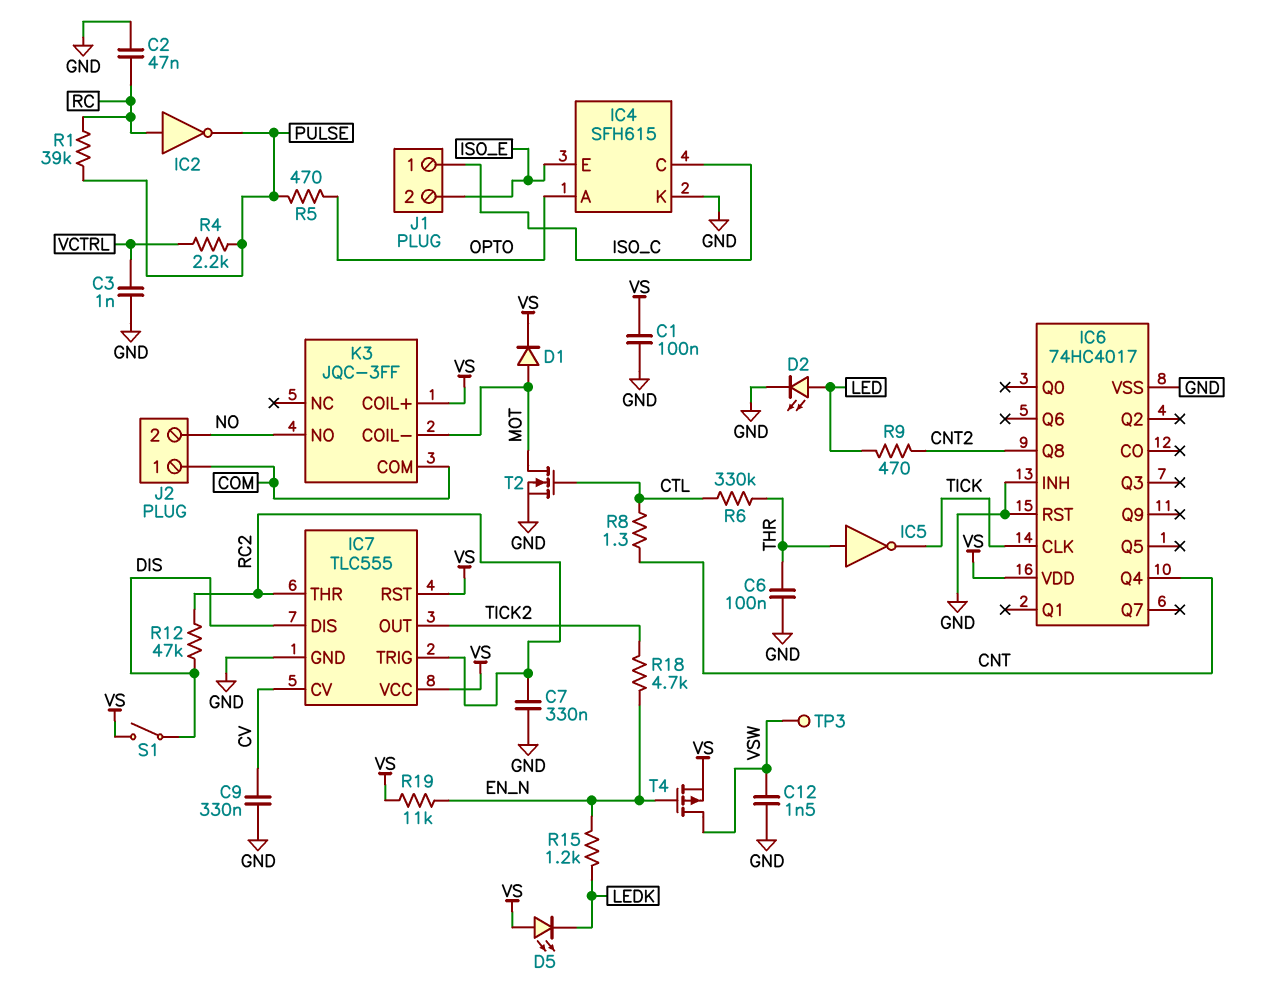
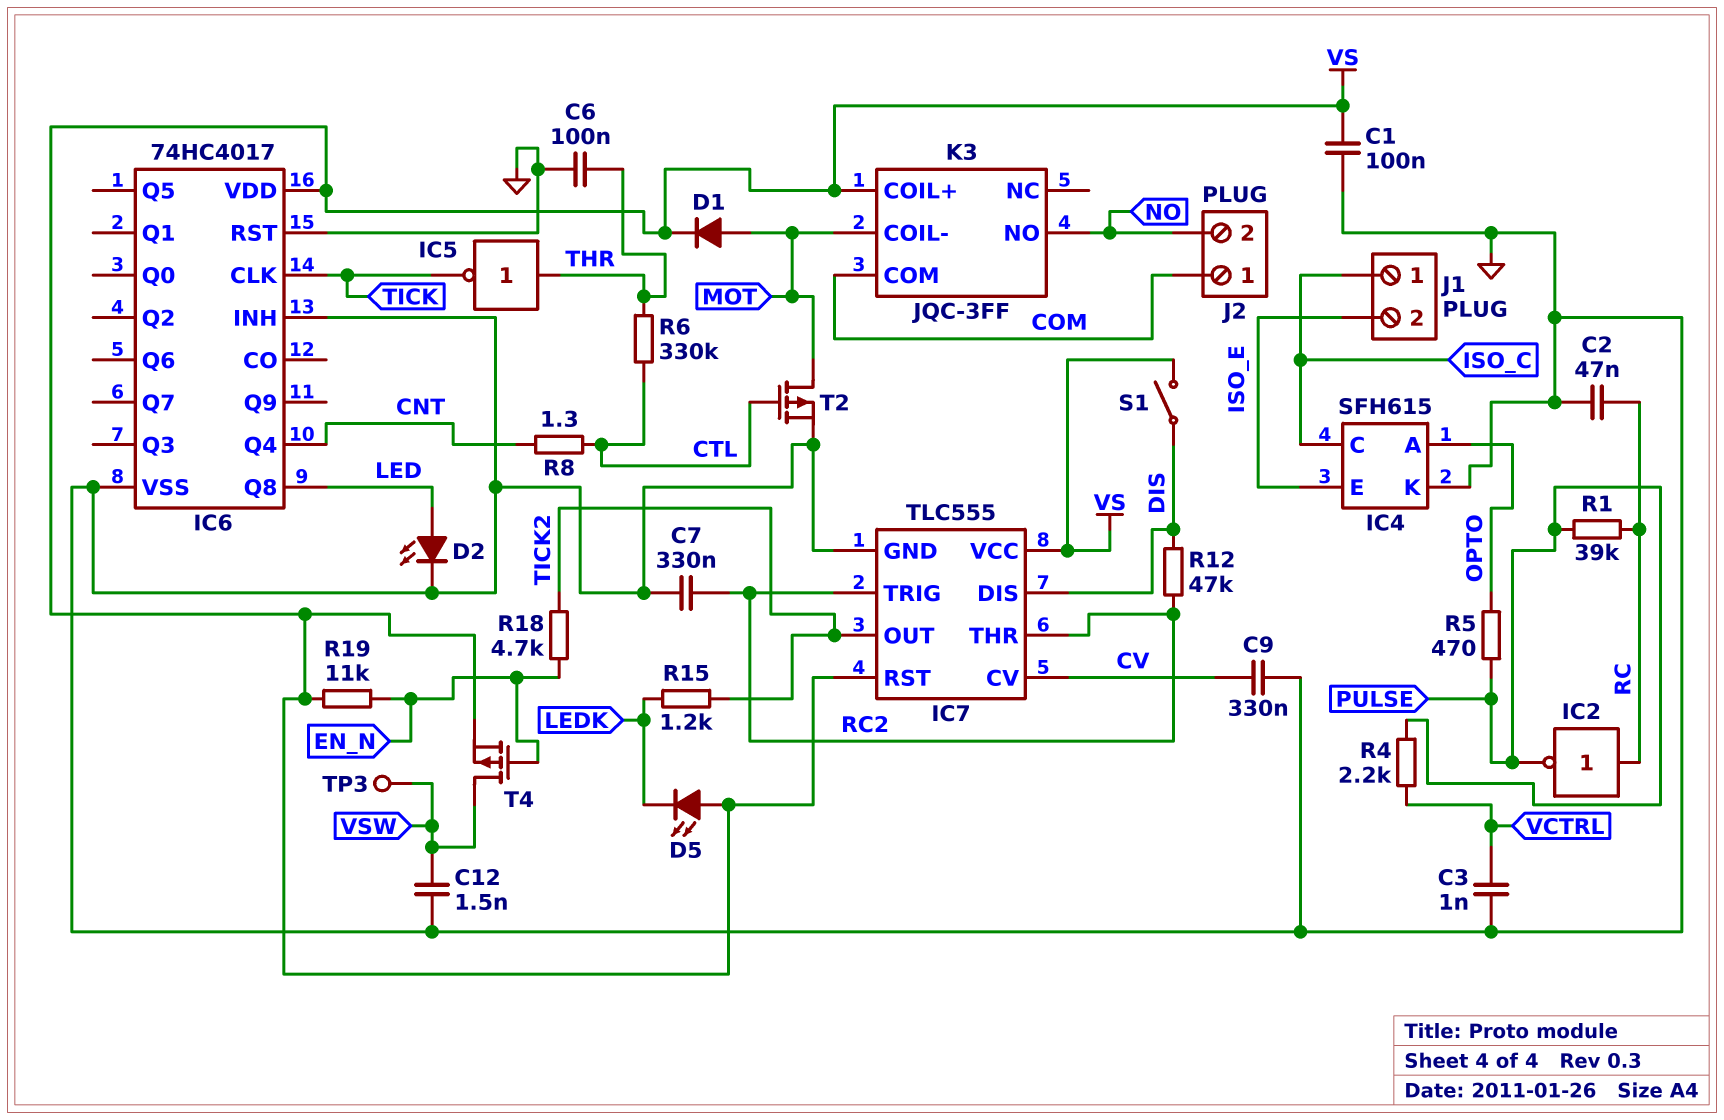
IC6 pin Q8: CNT2 -> LED
R9: 470 (CNT2, LED) -> none
R15: 1.2k (EN_N, LEDK) -> 1.2k (LEDK, TICK2)
T2: NMOS (G CTL, D MOT, S GND) -> PMOS (G CTL, D MOT, S GND)

